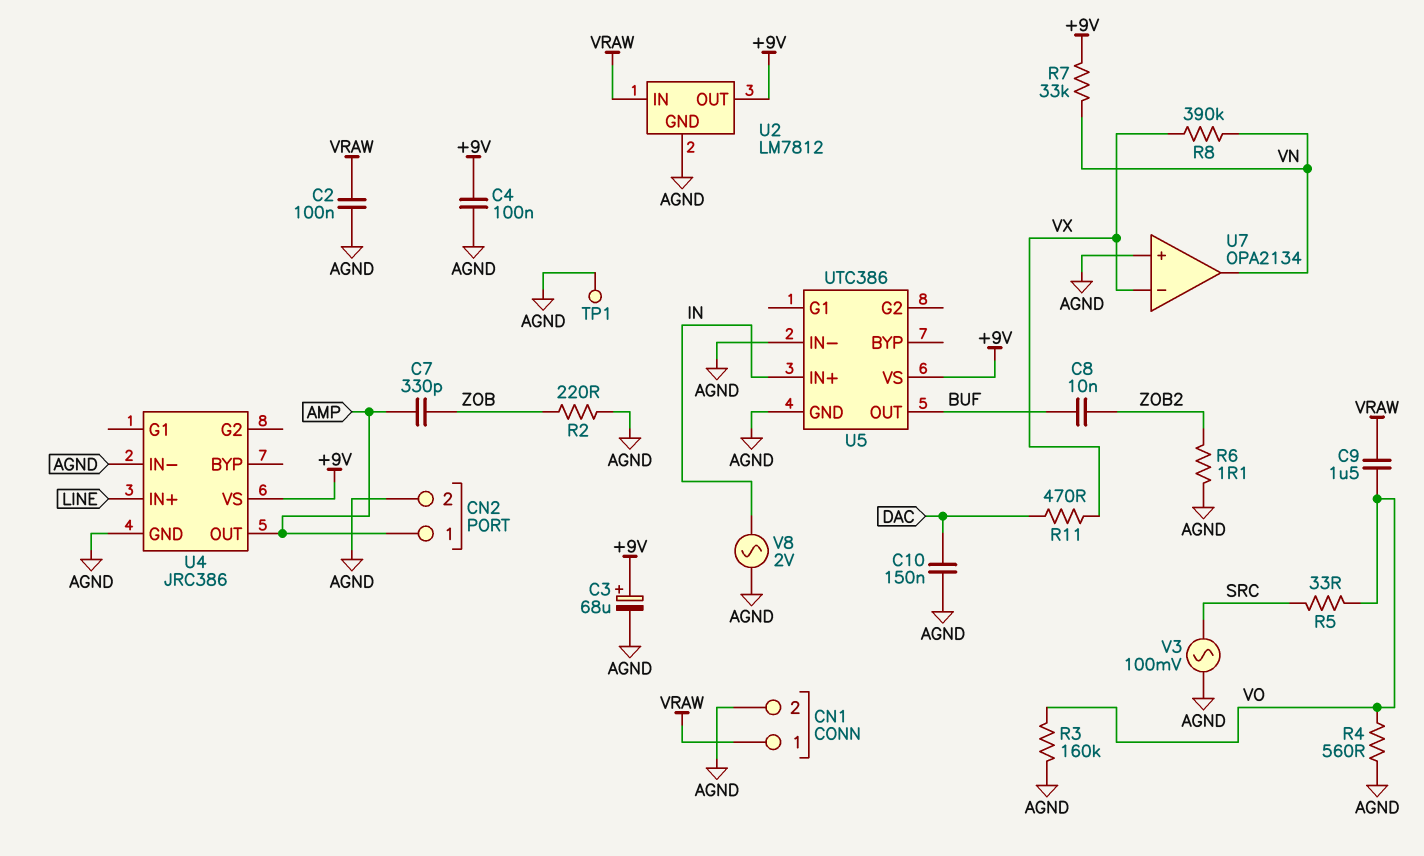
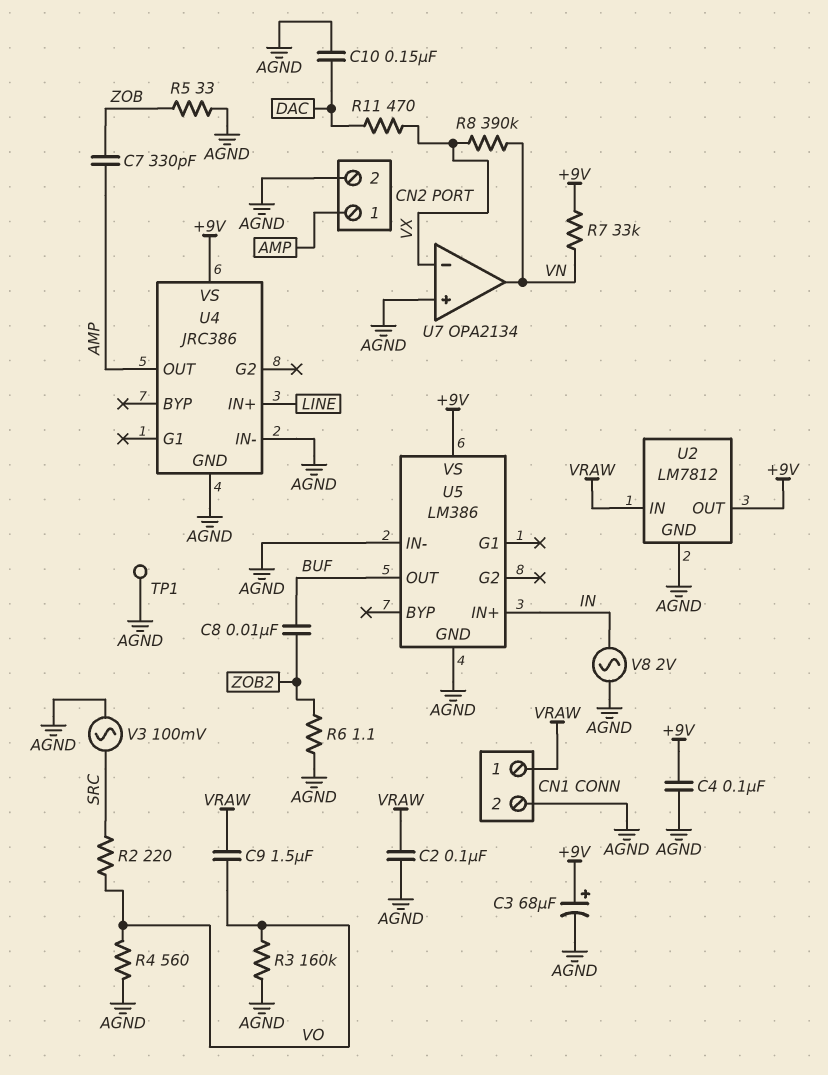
R2: 220 (AGND, ZOB) -> 220 (SRC, VO)
R5: 33 (SRC, VO) -> 33 (AGND, ZOB)
U5: UTC386 -> LM386

